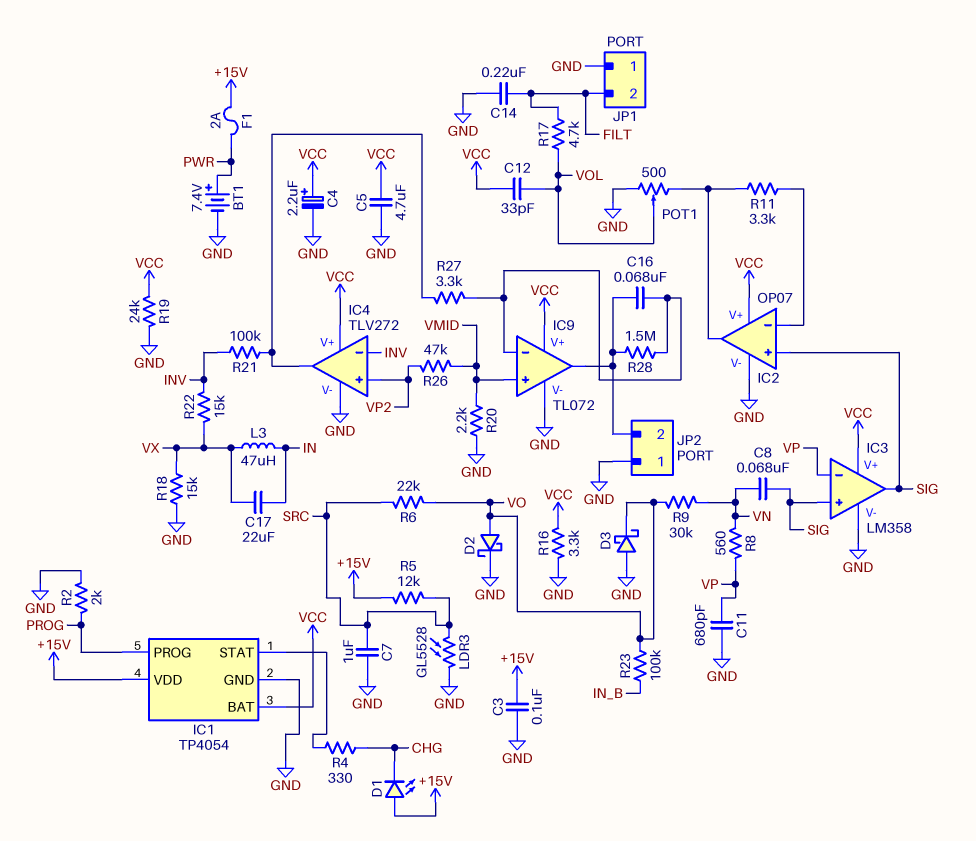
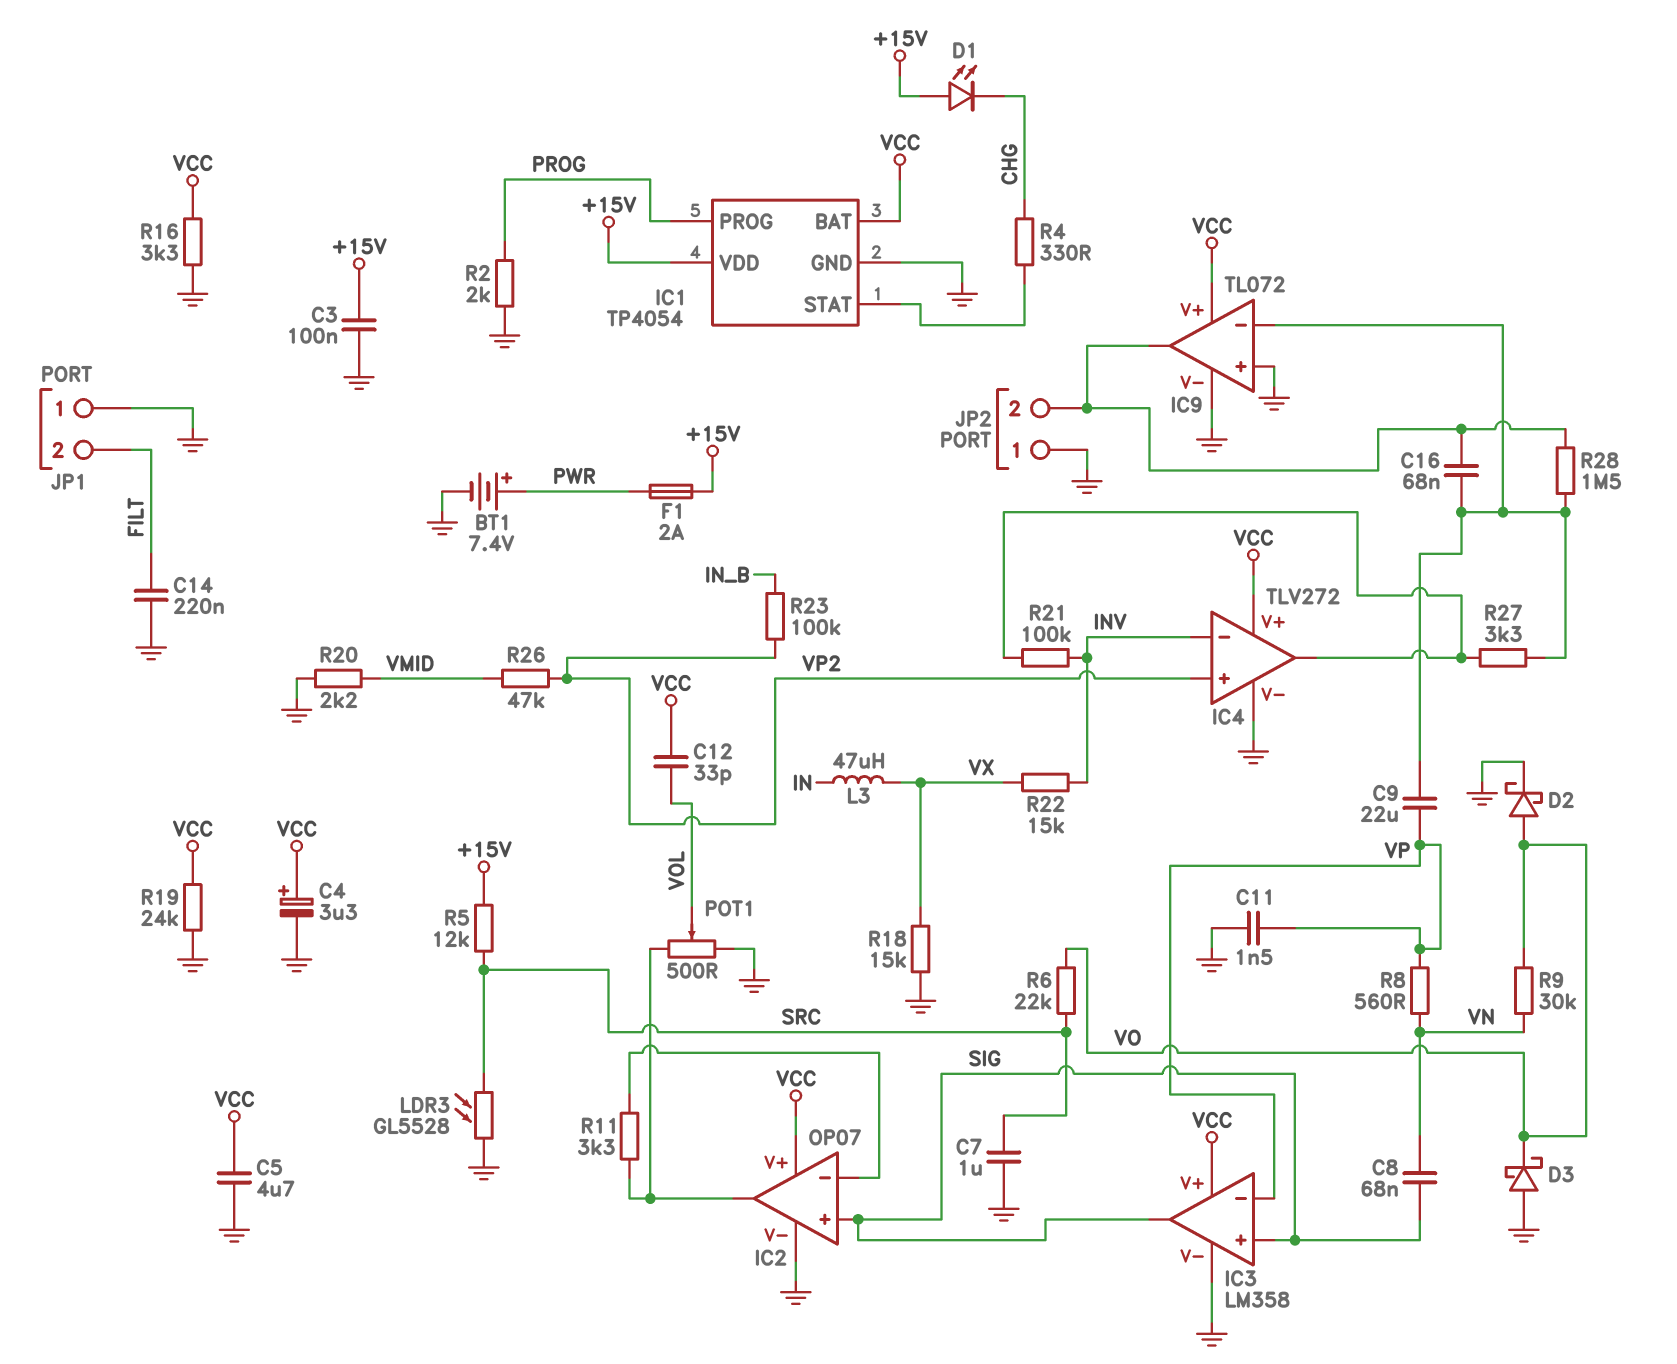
C4: 2.2uF (plus VCC, minus GND) -> 3.3uF (plus VCC, minus GND)
C9: none -> 22uF (IC9/in-, VP)
C11: 680pF (GND, VP) -> 1.5nF (GND, VP)
C17: 22uF (IN, VX) -> none
IC9 pin in+: VMID -> GND
R17: 4.7k (FILT, VOL) -> none
R23: 100k (IN_B, VO) -> 100k (IN_B, VP2)

